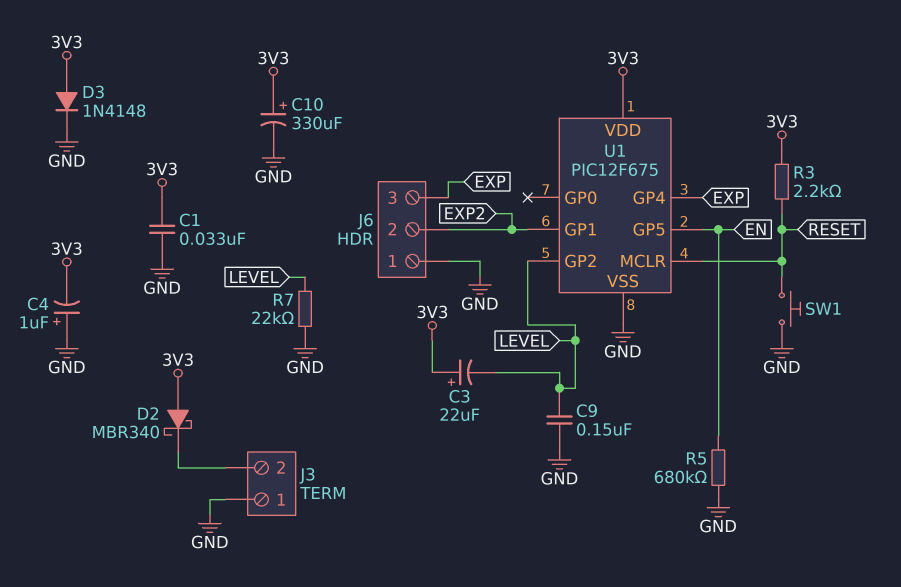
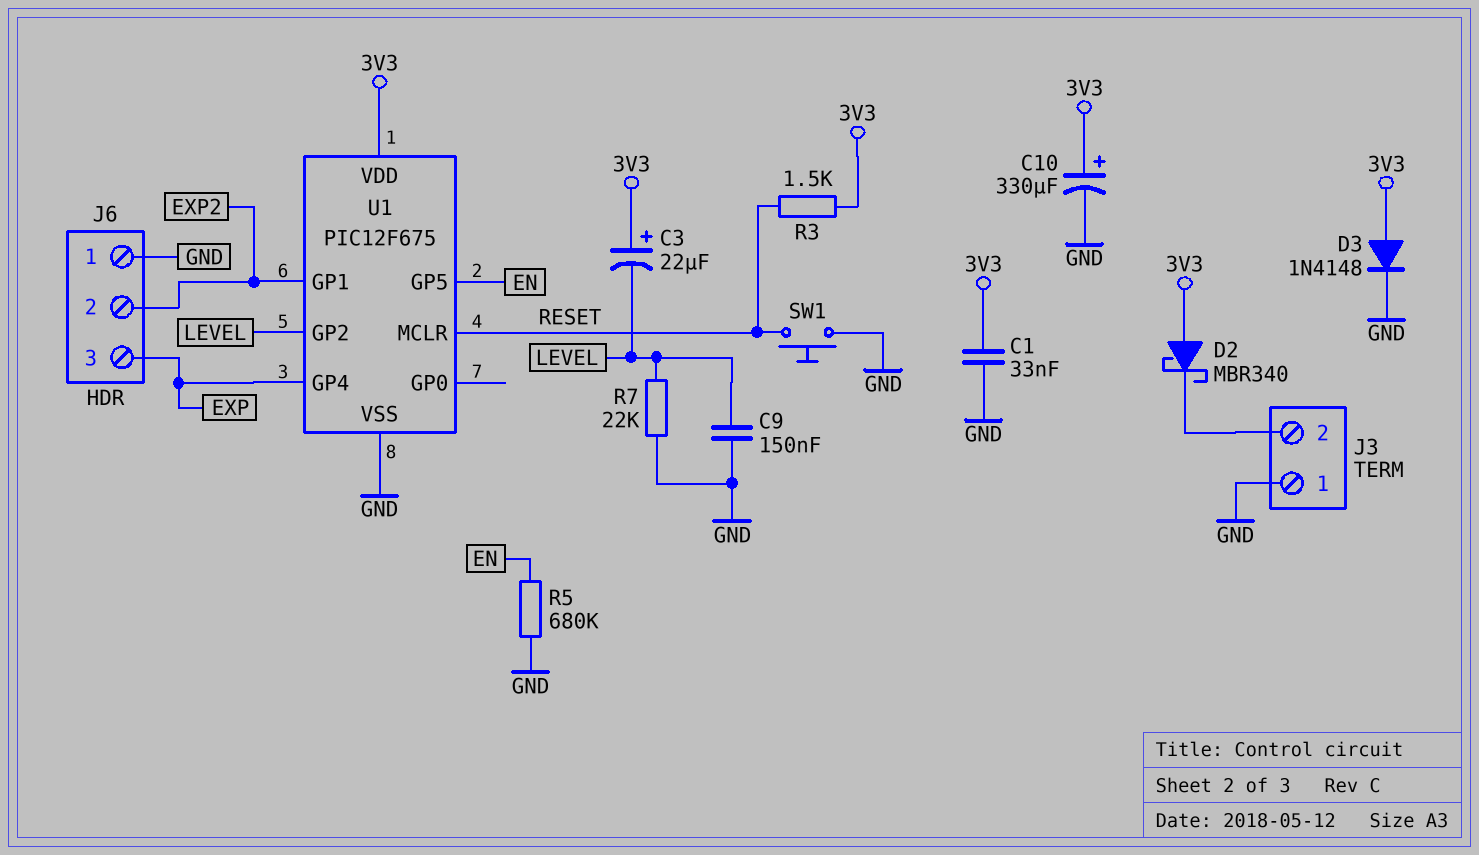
C4: 1uF (plus GND, minus 3V3) -> none
R3: 2.2k (3V3, RESET) -> 1.5k (3V3, RESET)

